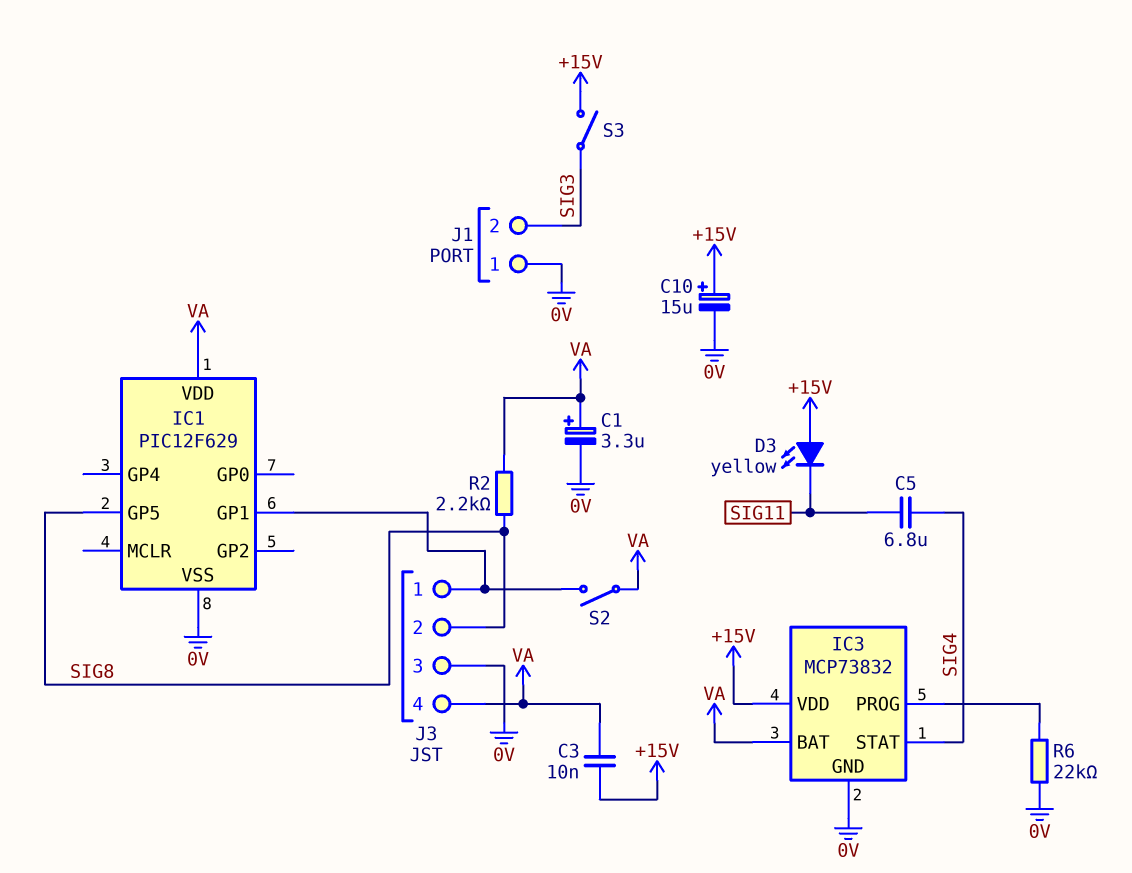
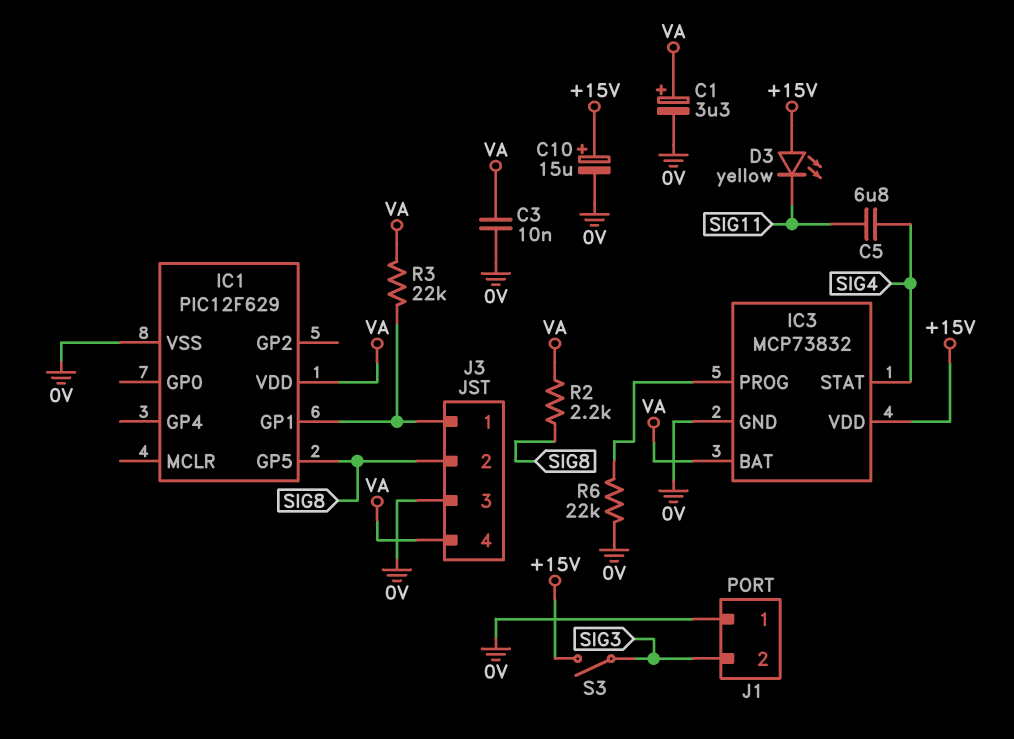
C3: 10nF (+15V, VA) -> 10nF (0V, VA)
R3: none -> 22k (IC1/GP1, VA)
S2: switch (IC1/GP1, VA) -> none

